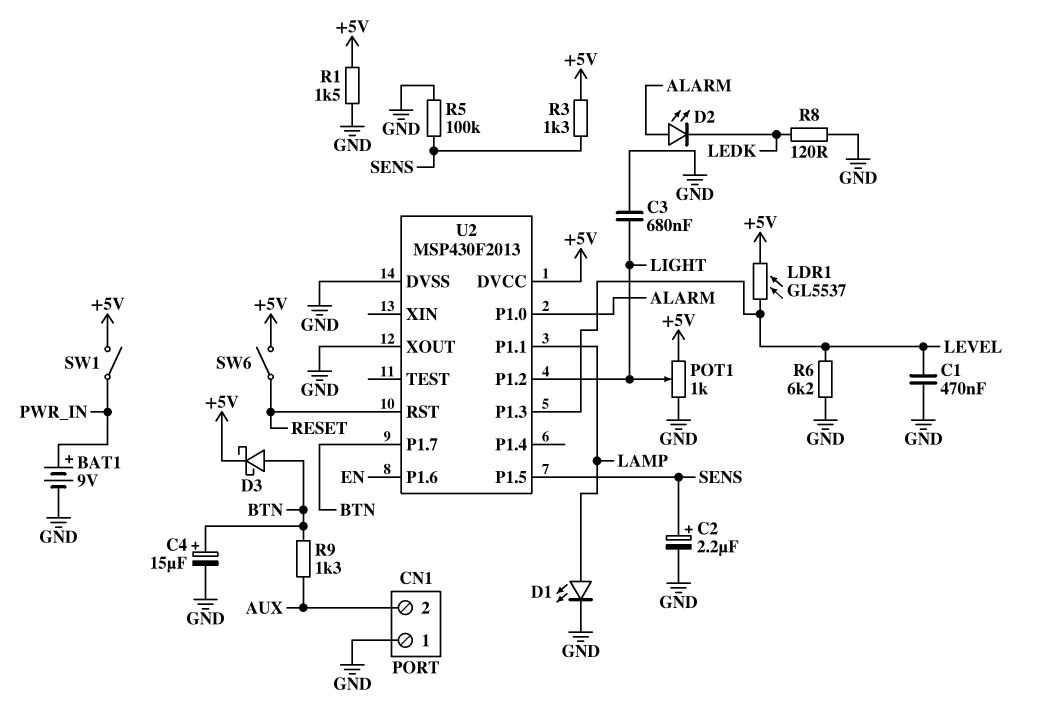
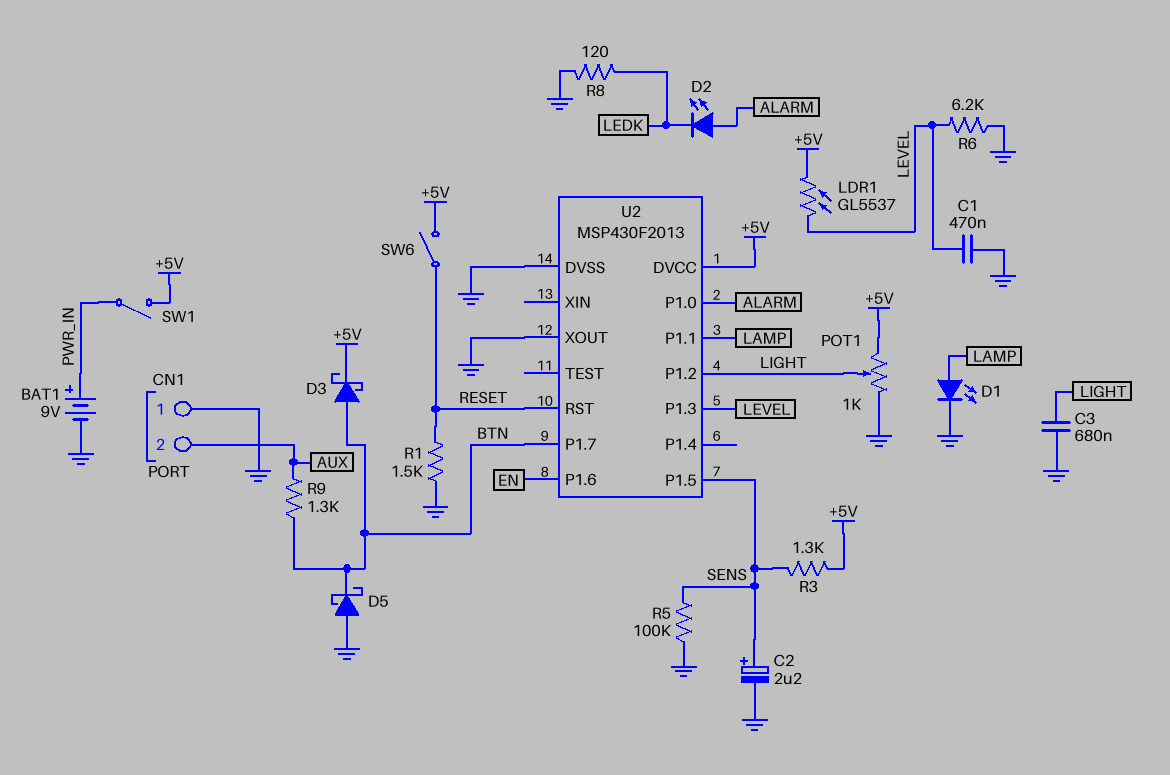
C4: 15uF (plus BTN, minus GND) -> none
D5: none -> schottky (A GND, K BTN)
R1: 1.5k (+5V, GND) -> 1.5k (GND, RESET)

